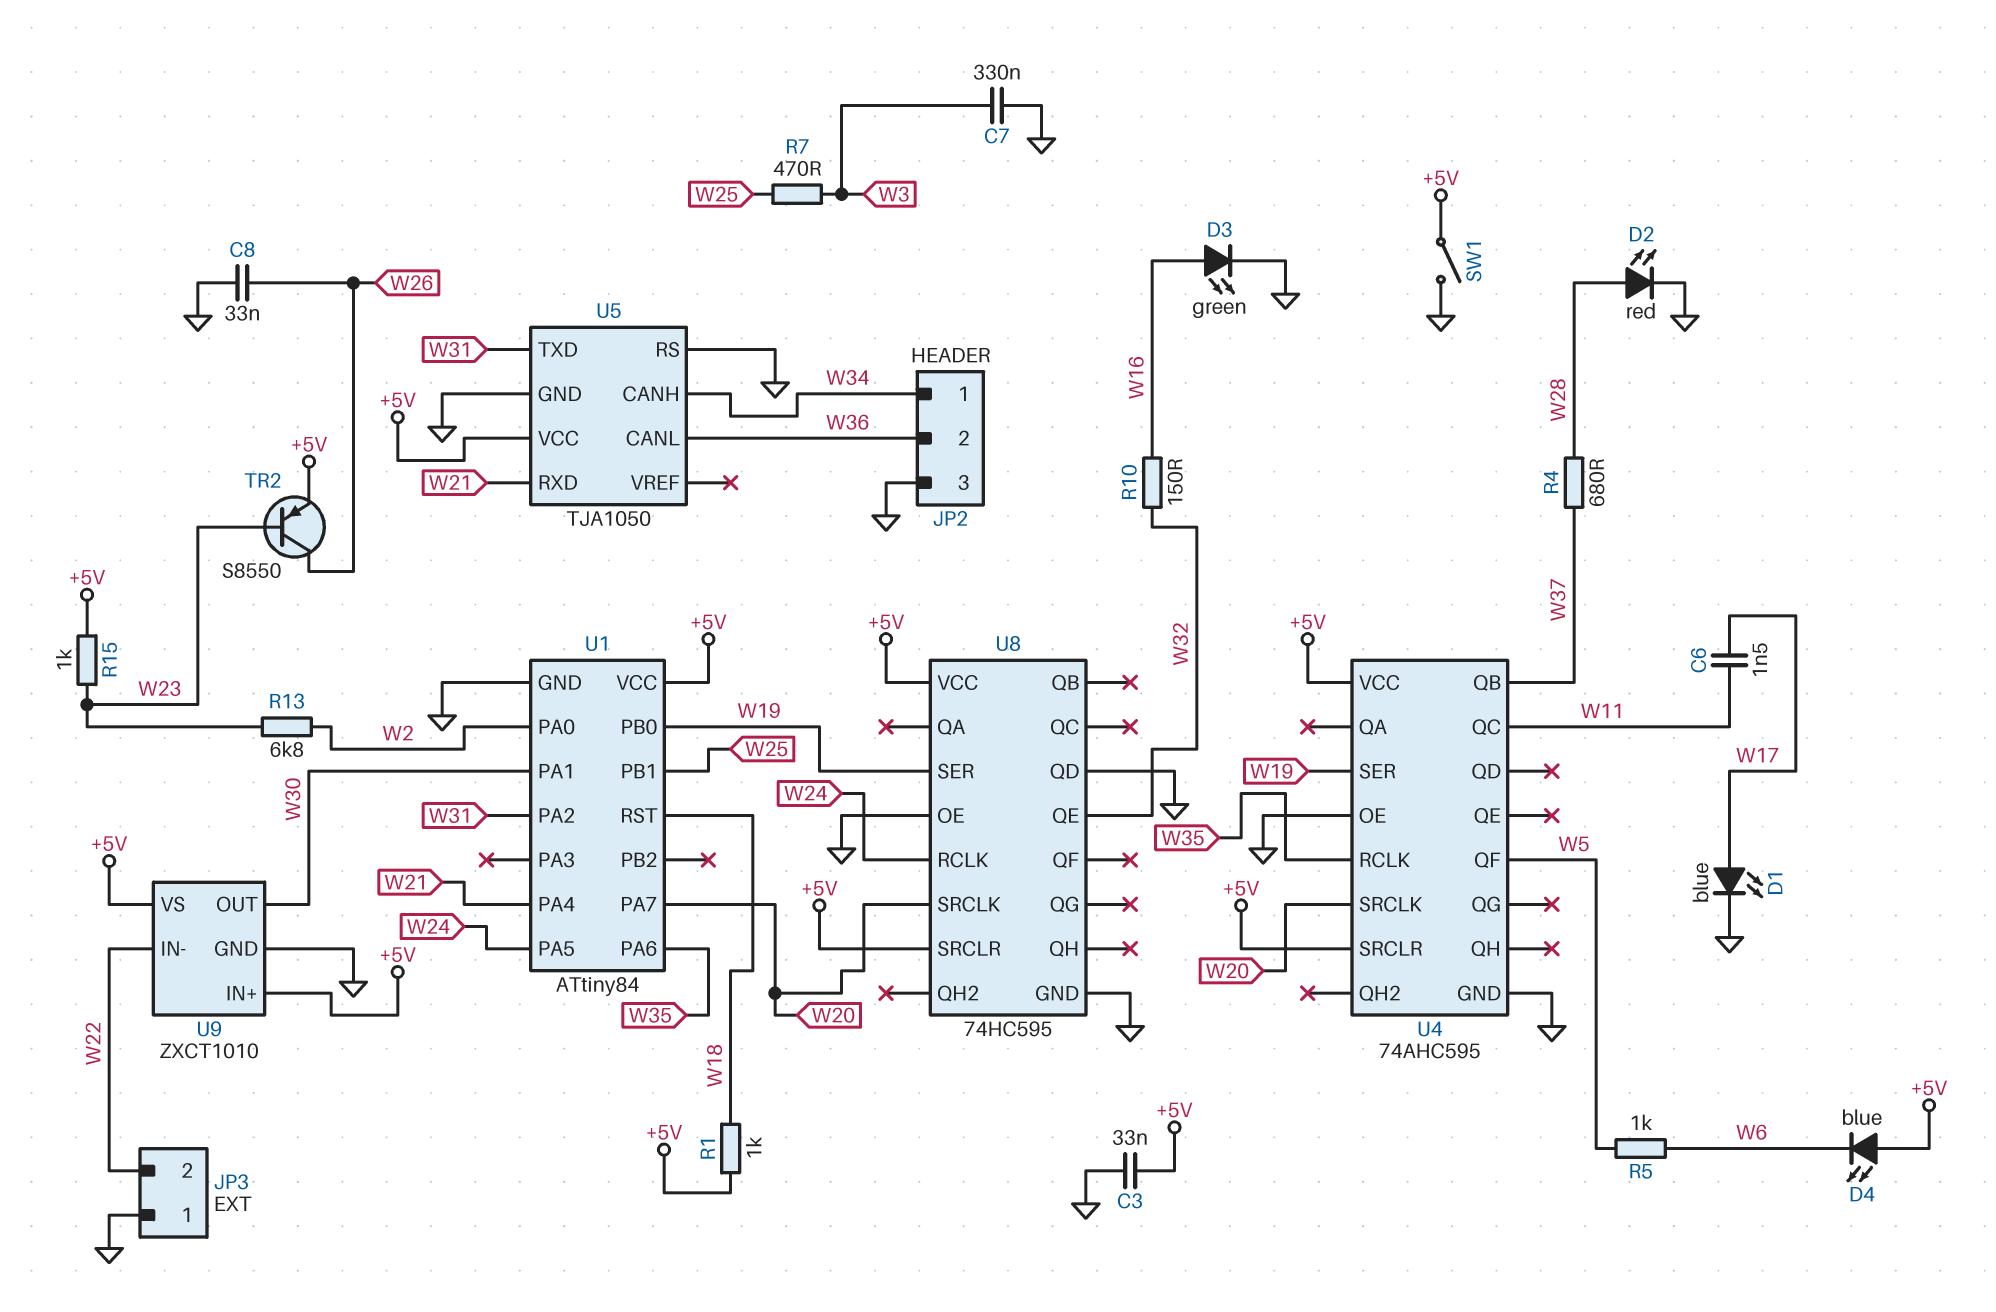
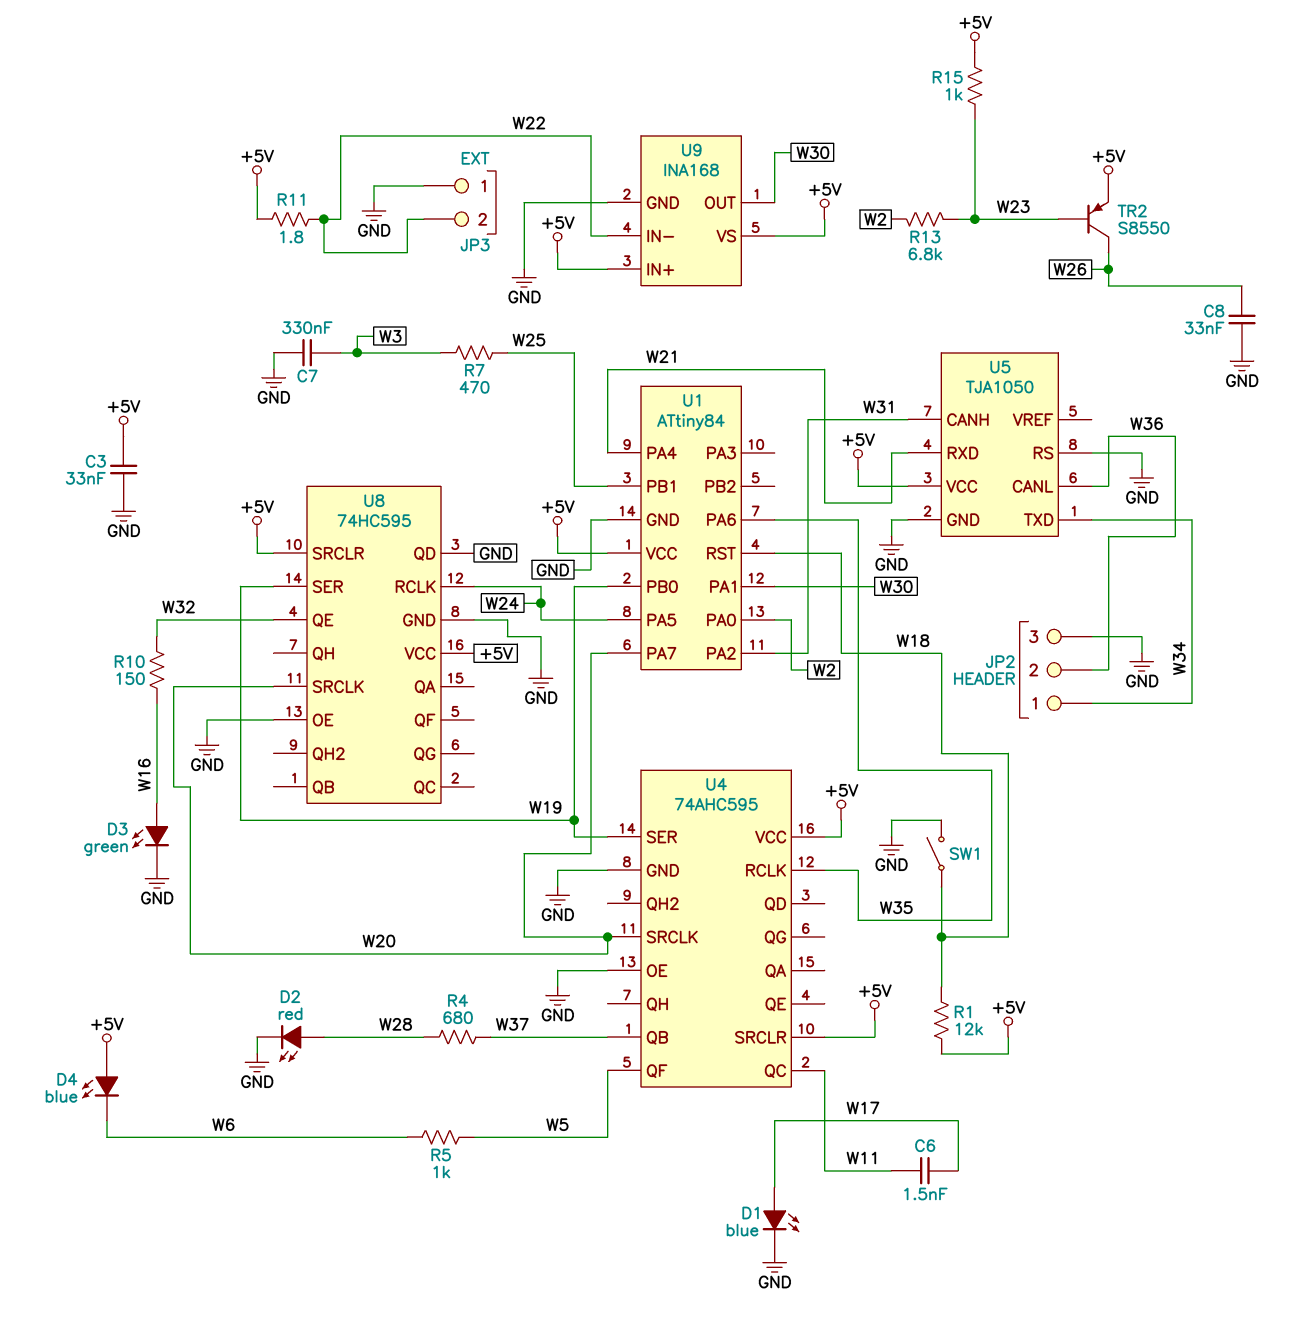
R1: 1k (+5V, W18) -> 12k (+5V, W18)
R11: none -> 1.8 (+5V, W22)
SW1: switch (+5V, GND) -> switch (GND, W18)
U5 pin CANH: W34 -> W31
U5 pin TXD: W31 -> W34
U9: ZXCT1010 -> INA168

